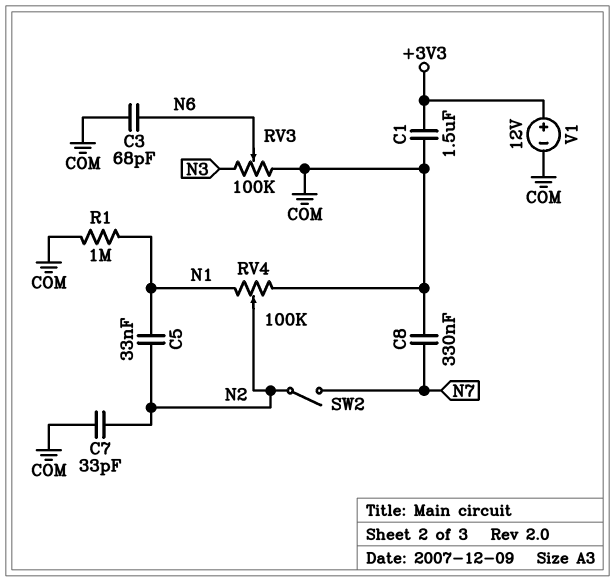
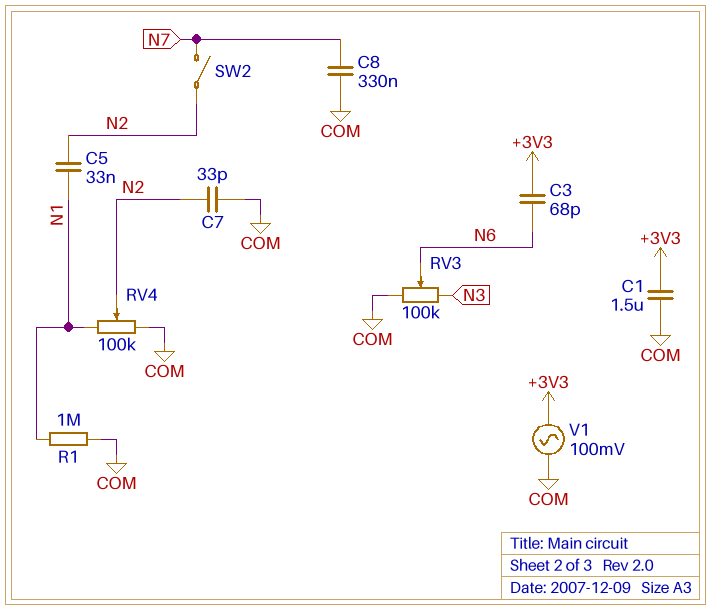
C3: 68pF (COM, N6) -> 68pF (+3V3, N6)
V1: 12V (plus +3V3, minus COM) -> AC 100mV (+3V3, COM)

